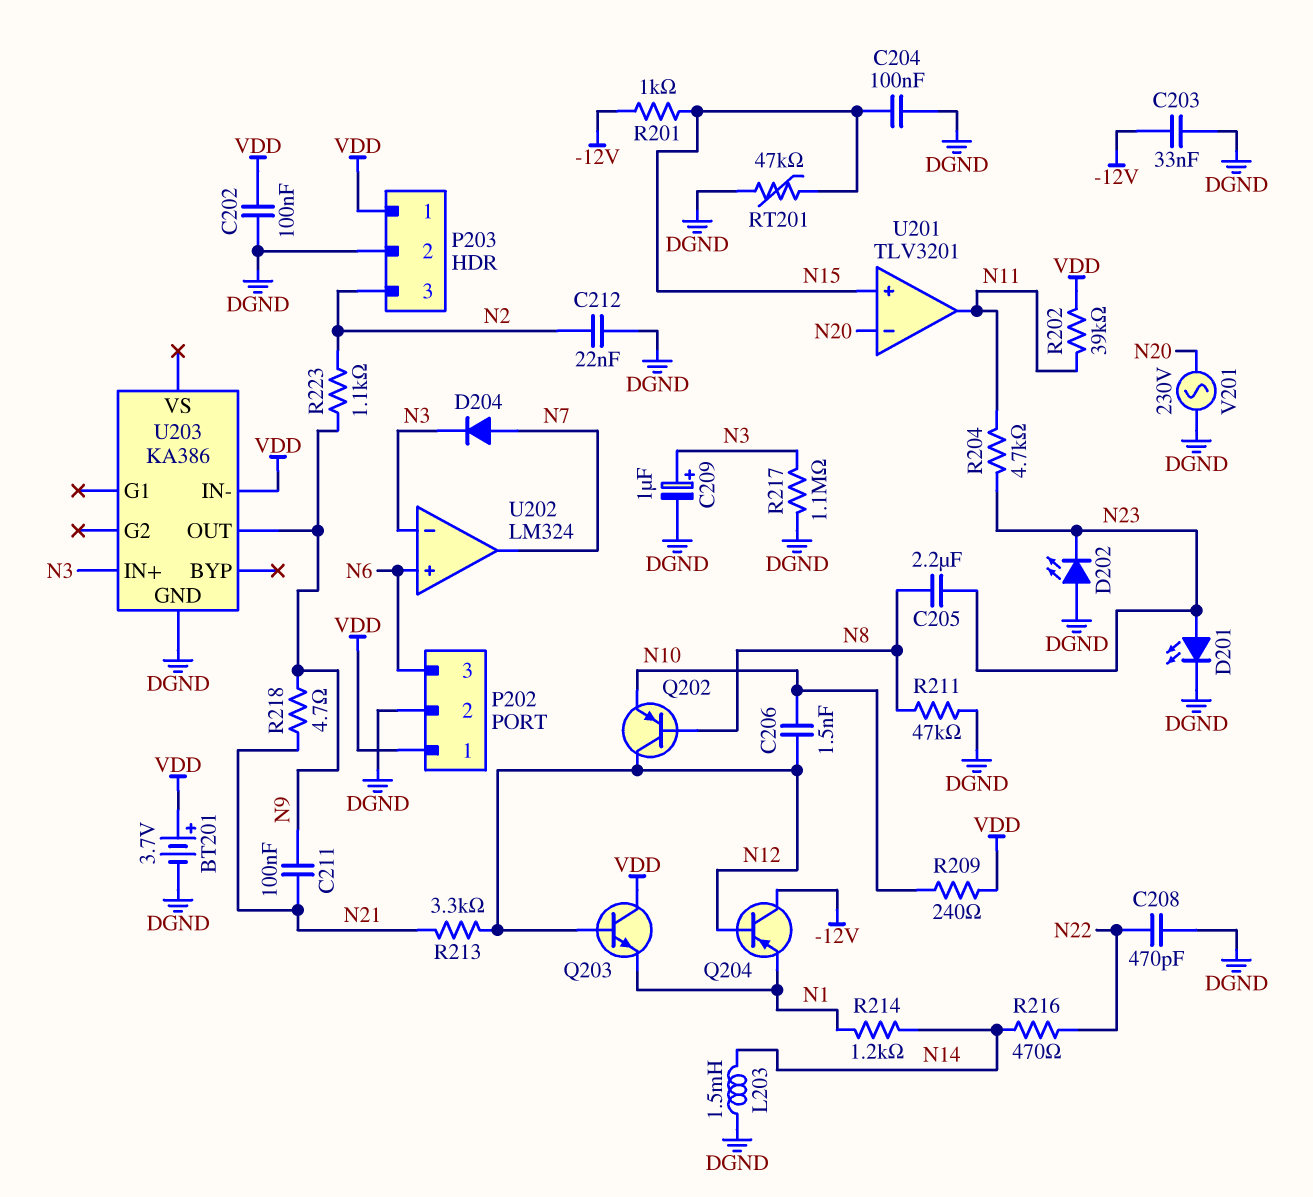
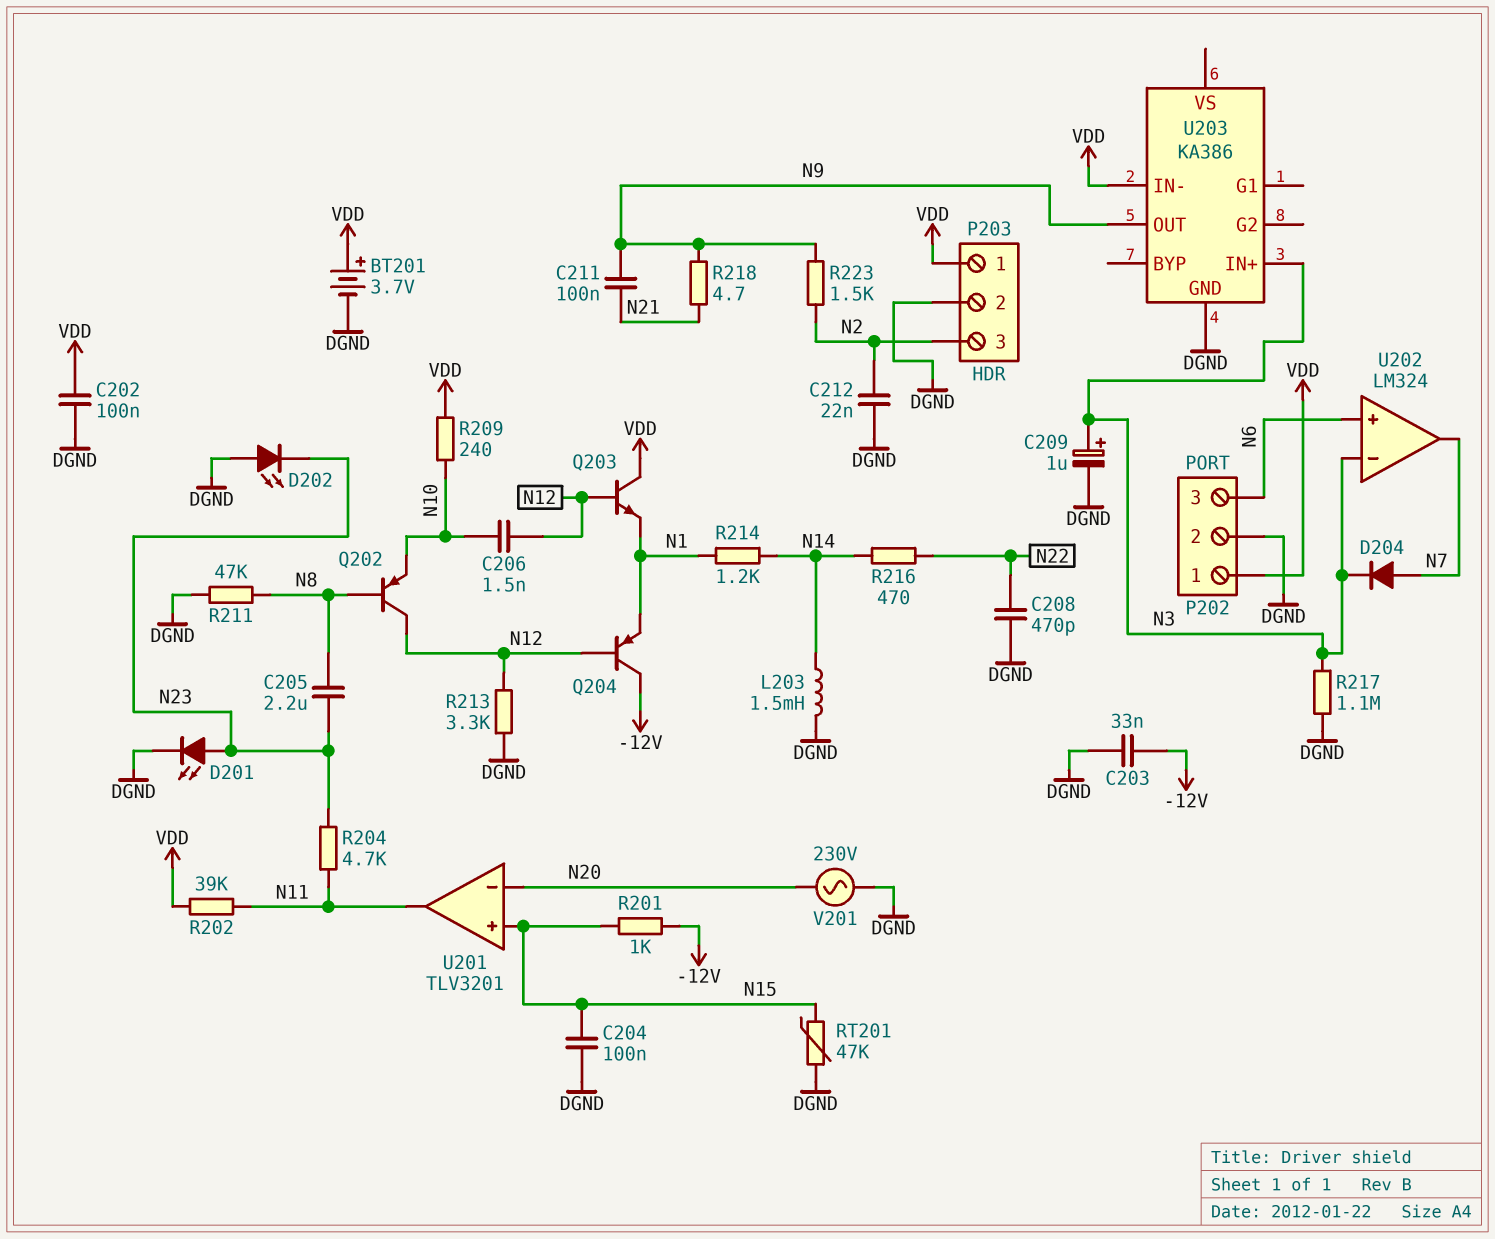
R213: 3.3k (N12, N21) -> 3.3k (DGND, N12)
R223: 1.1k (N2, N9) -> 1.5k (N2, N9)

